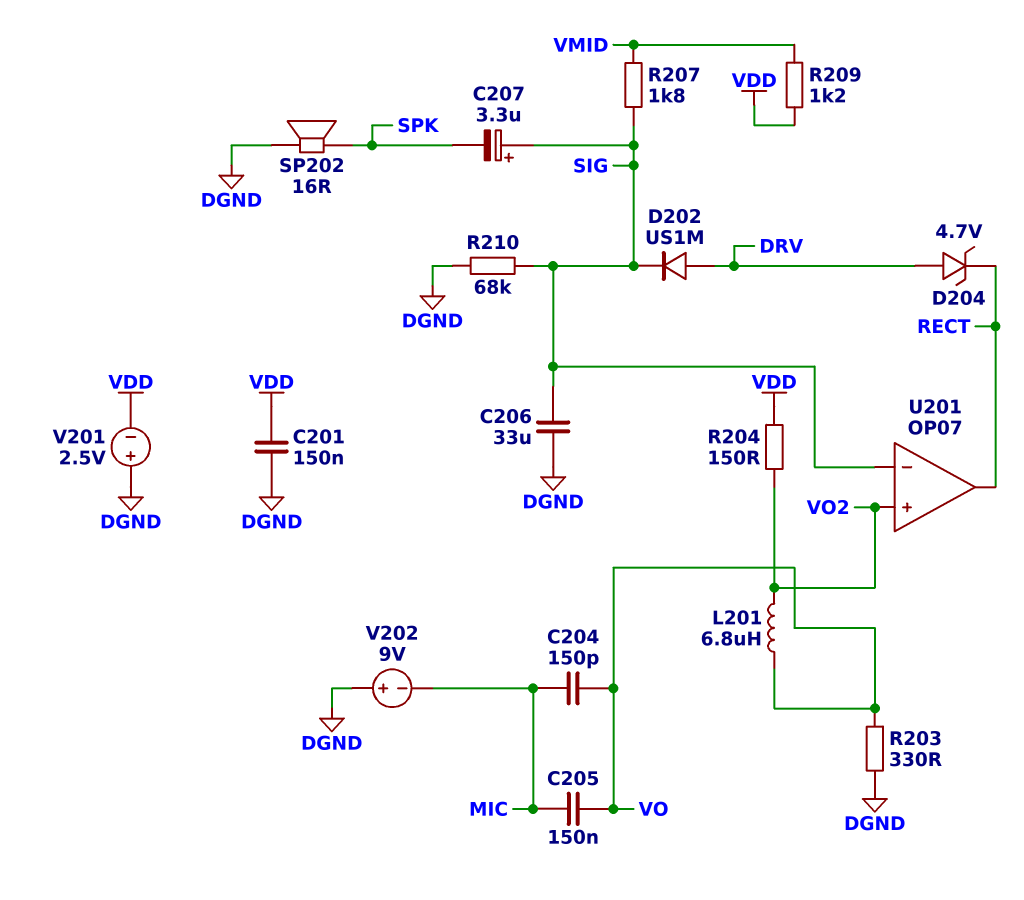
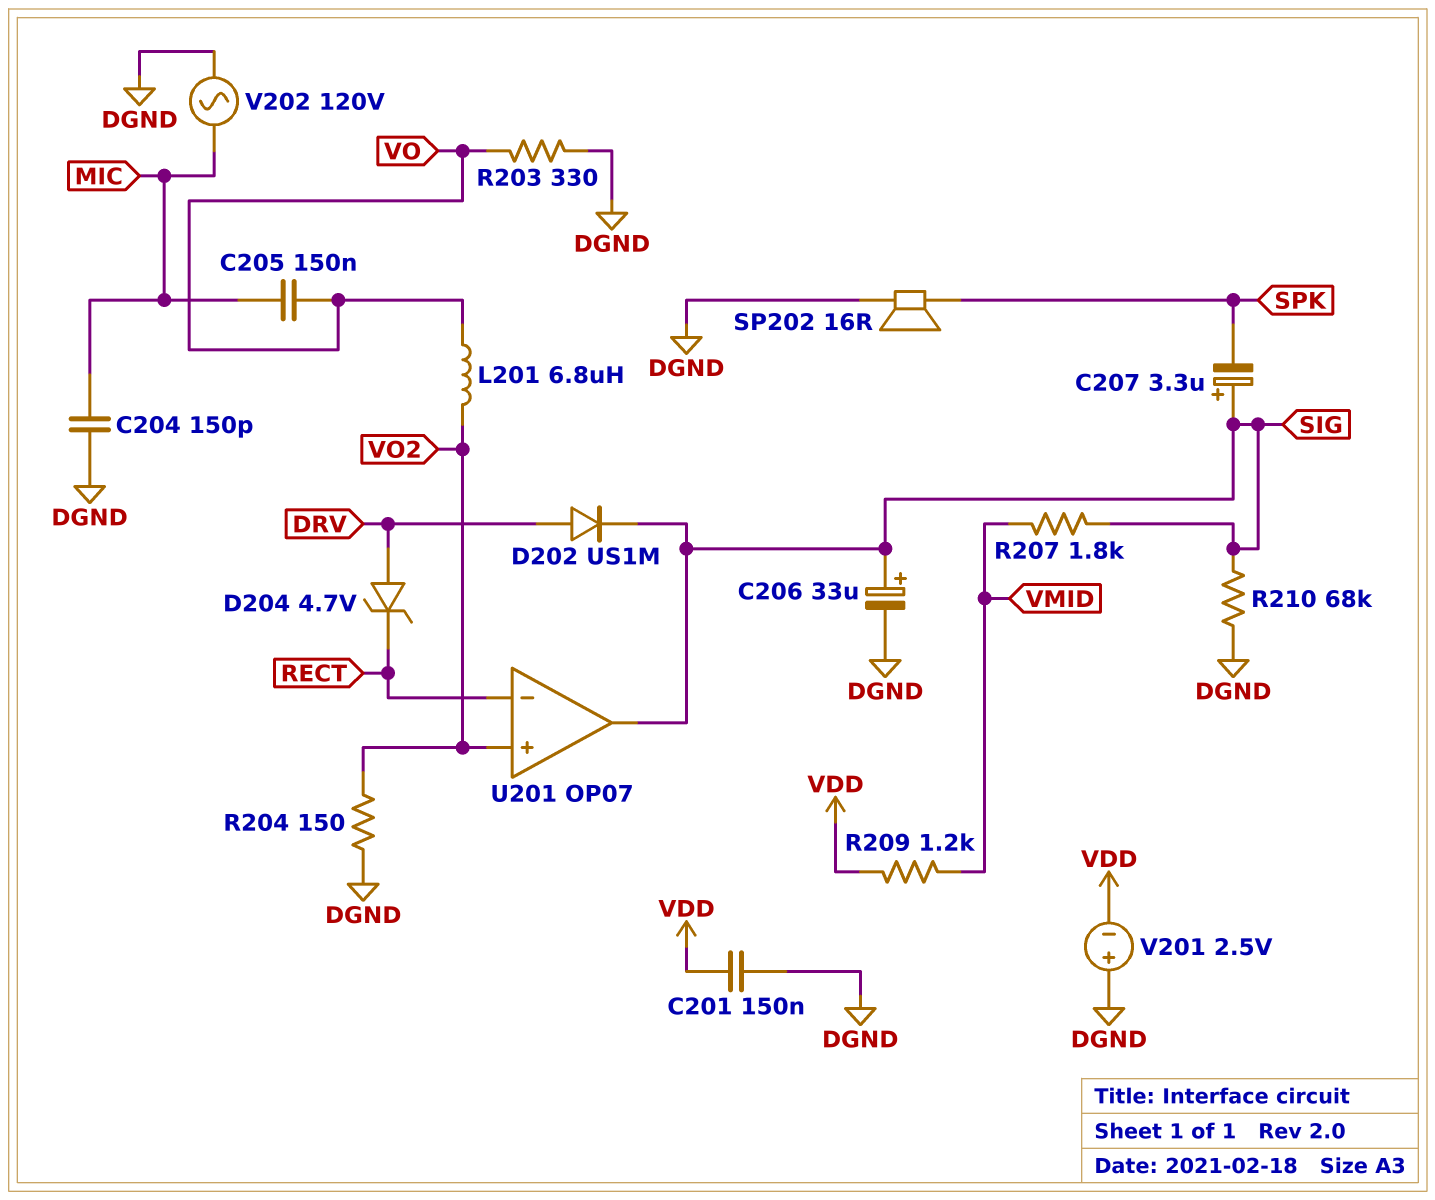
C204: 150pF (MIC, VO) -> 150pF (DGND, MIC)
C206: 33uF (DGND, SIG) -> 33uF (plus SIG, minus DGND)
R204: 150 (VDD, VO2) -> 150 (DGND, VO2)
U201 pin in-: SIG -> RECT
U201 pin out: RECT -> SIG
V202: 9V (plus DGND, minus MIC) -> AC 120V (DGND, MIC)

